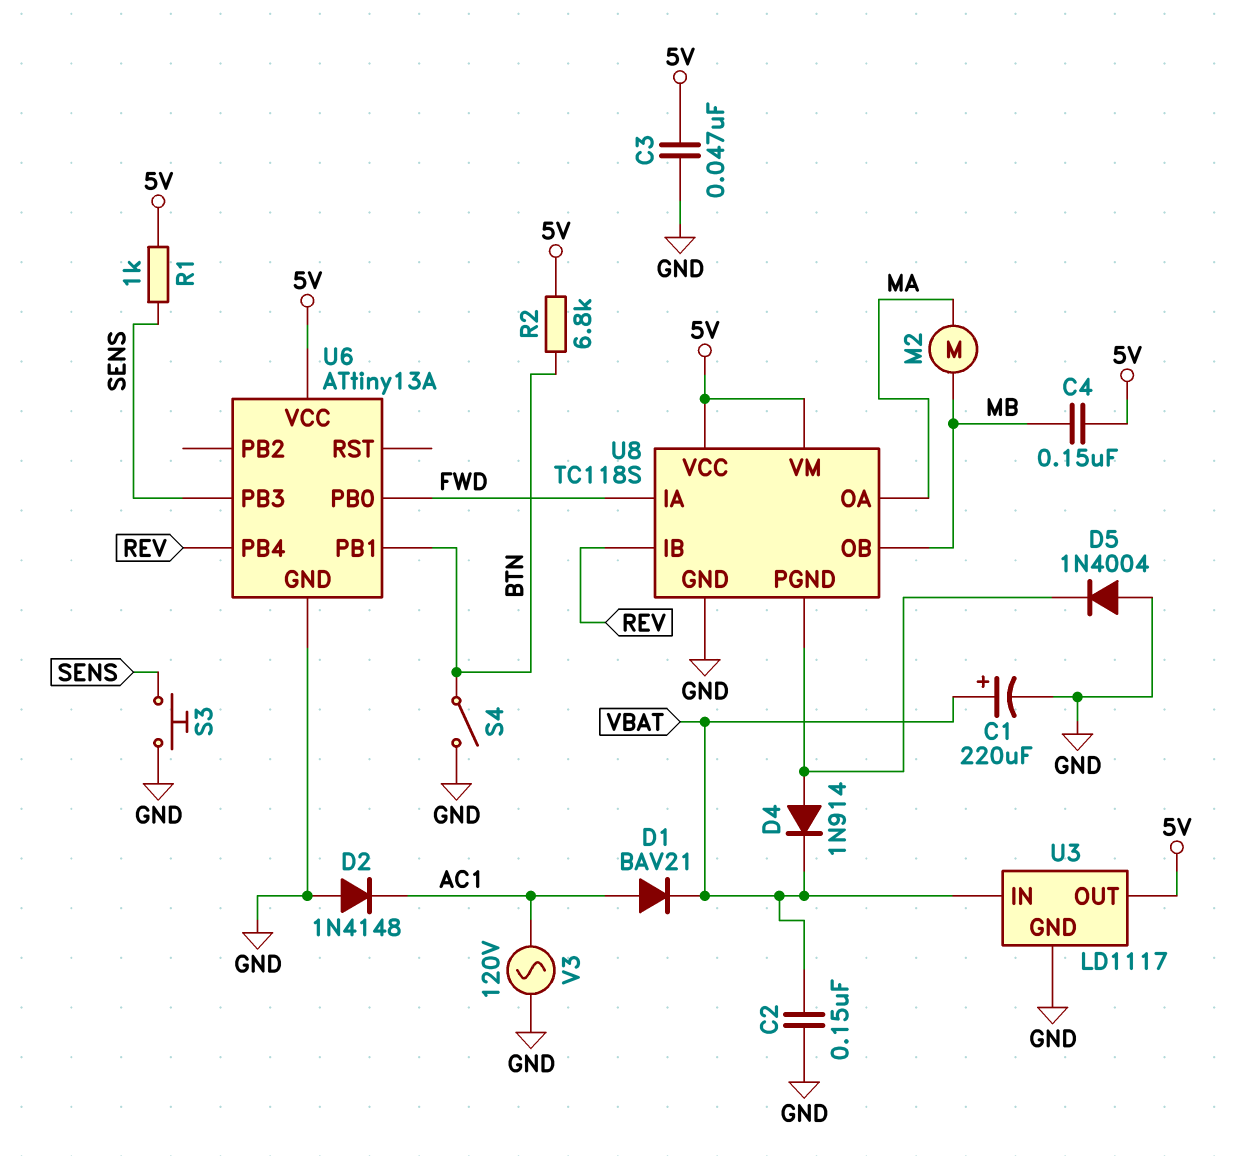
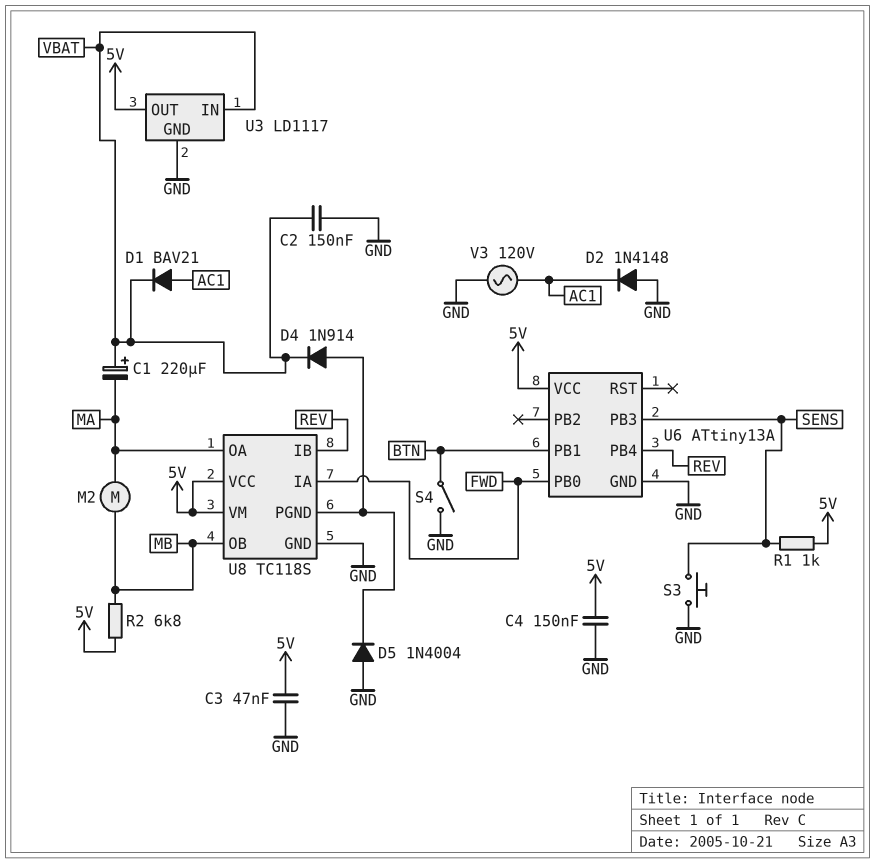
C1: 220uF (plus VBAT, minus GND) -> 220uF (plus VBAT, minus MA)
C4: 150nF (5V, MB) -> 150nF (5V, GND)
R2: 6.8k (5V, BTN) -> 6.8k (5V, MB)

